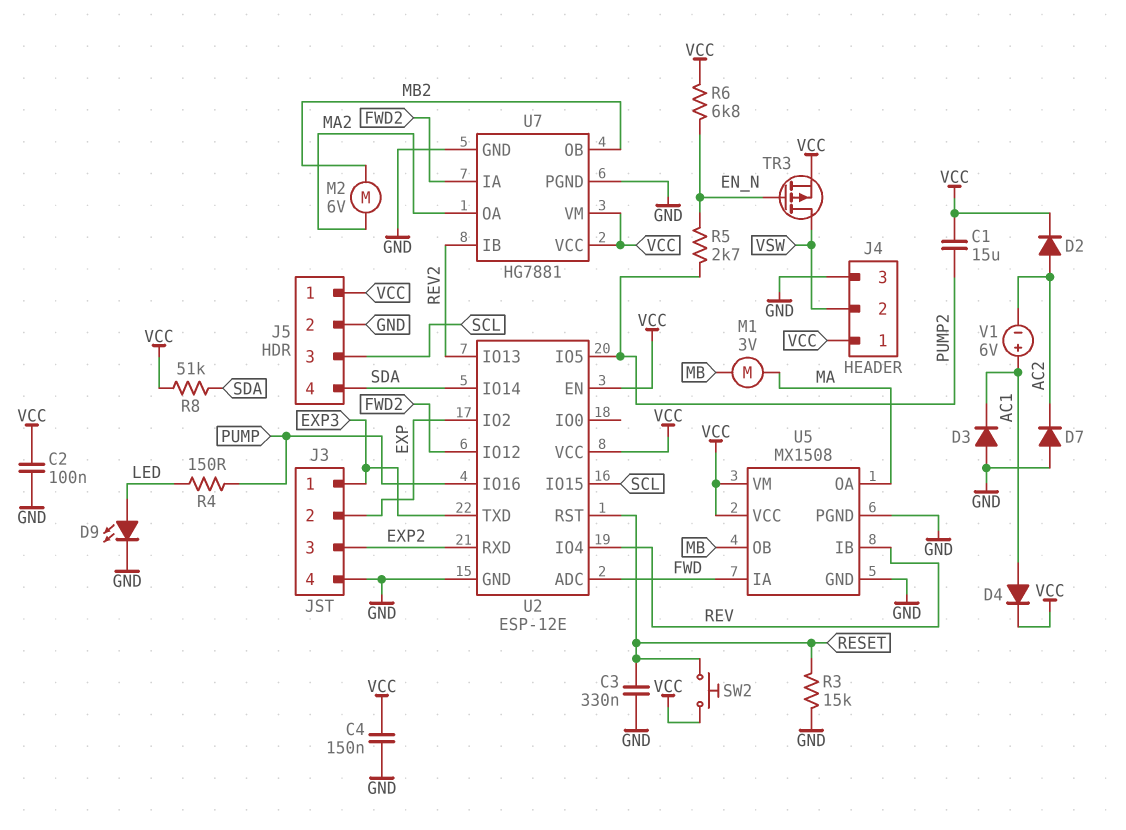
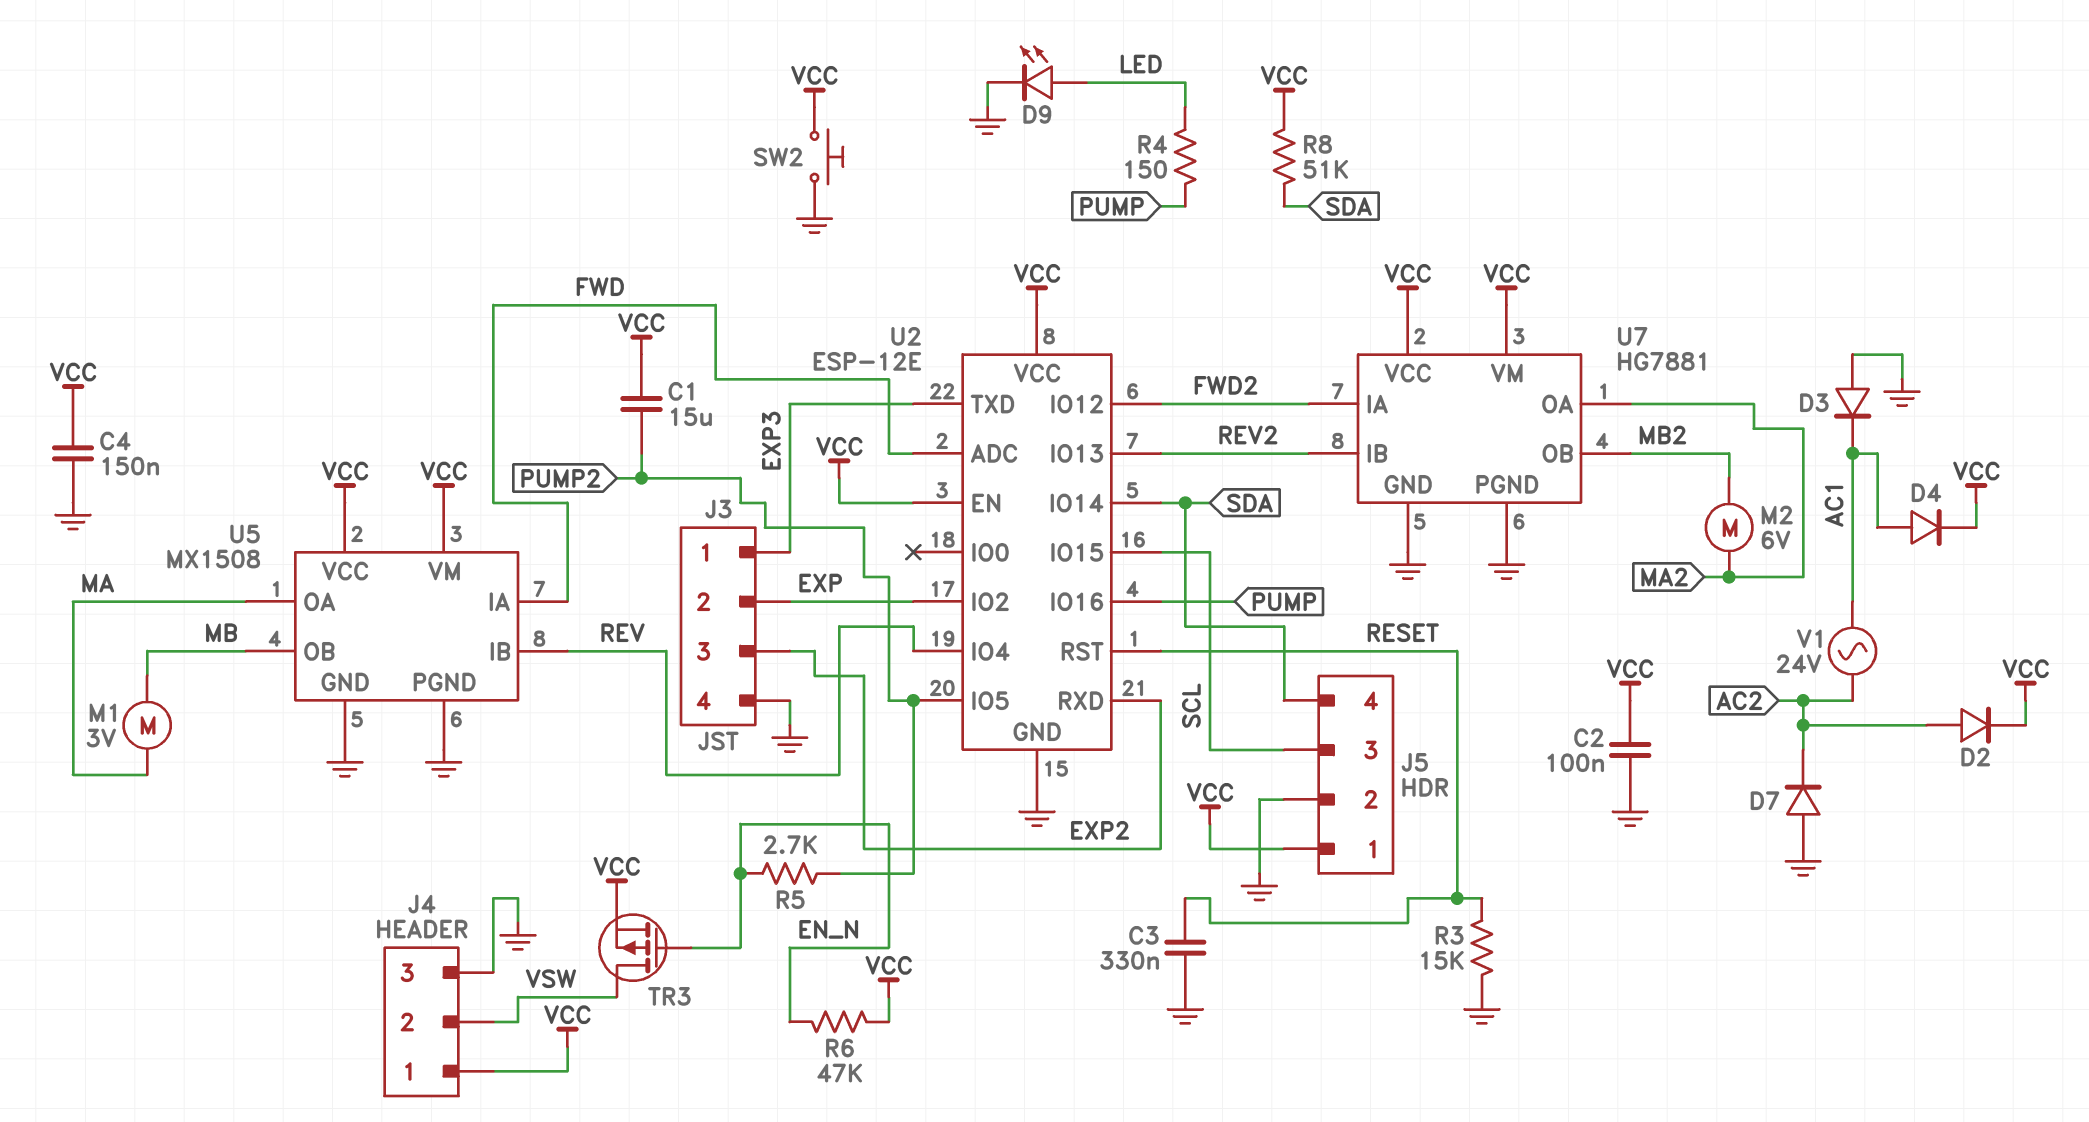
R6: 6.8k (EN_N, VCC) -> 47k (EN_N, VCC)
SW2: button (RESET, VCC) -> button (GND, VCC)
V1: 6V (plus AC1, minus AC2) -> AC 24V (AC1, AC2)

